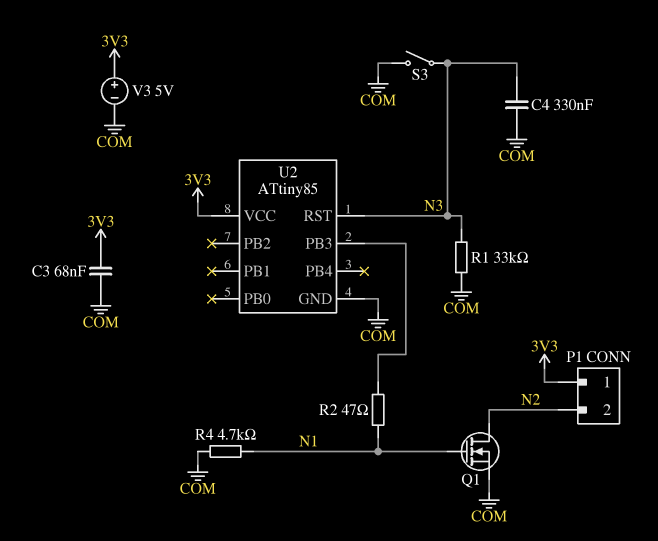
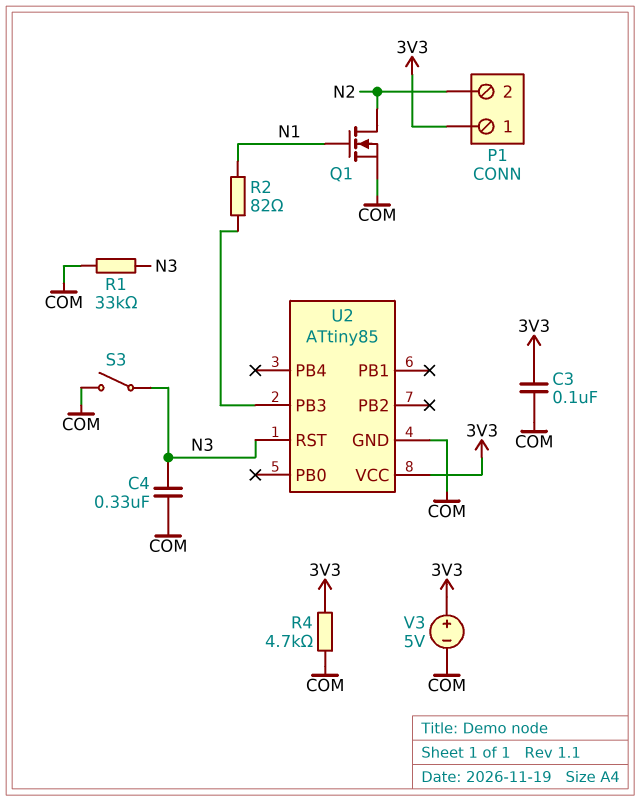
C3: 68nF (3V3, COM) -> 100nF (3V3, COM)
R2: 47 (N1, U2/PB3) -> 82 (N1, U2/PB3)
R4: 4.7k (COM, N1) -> 4.7k (3V3, COM)

